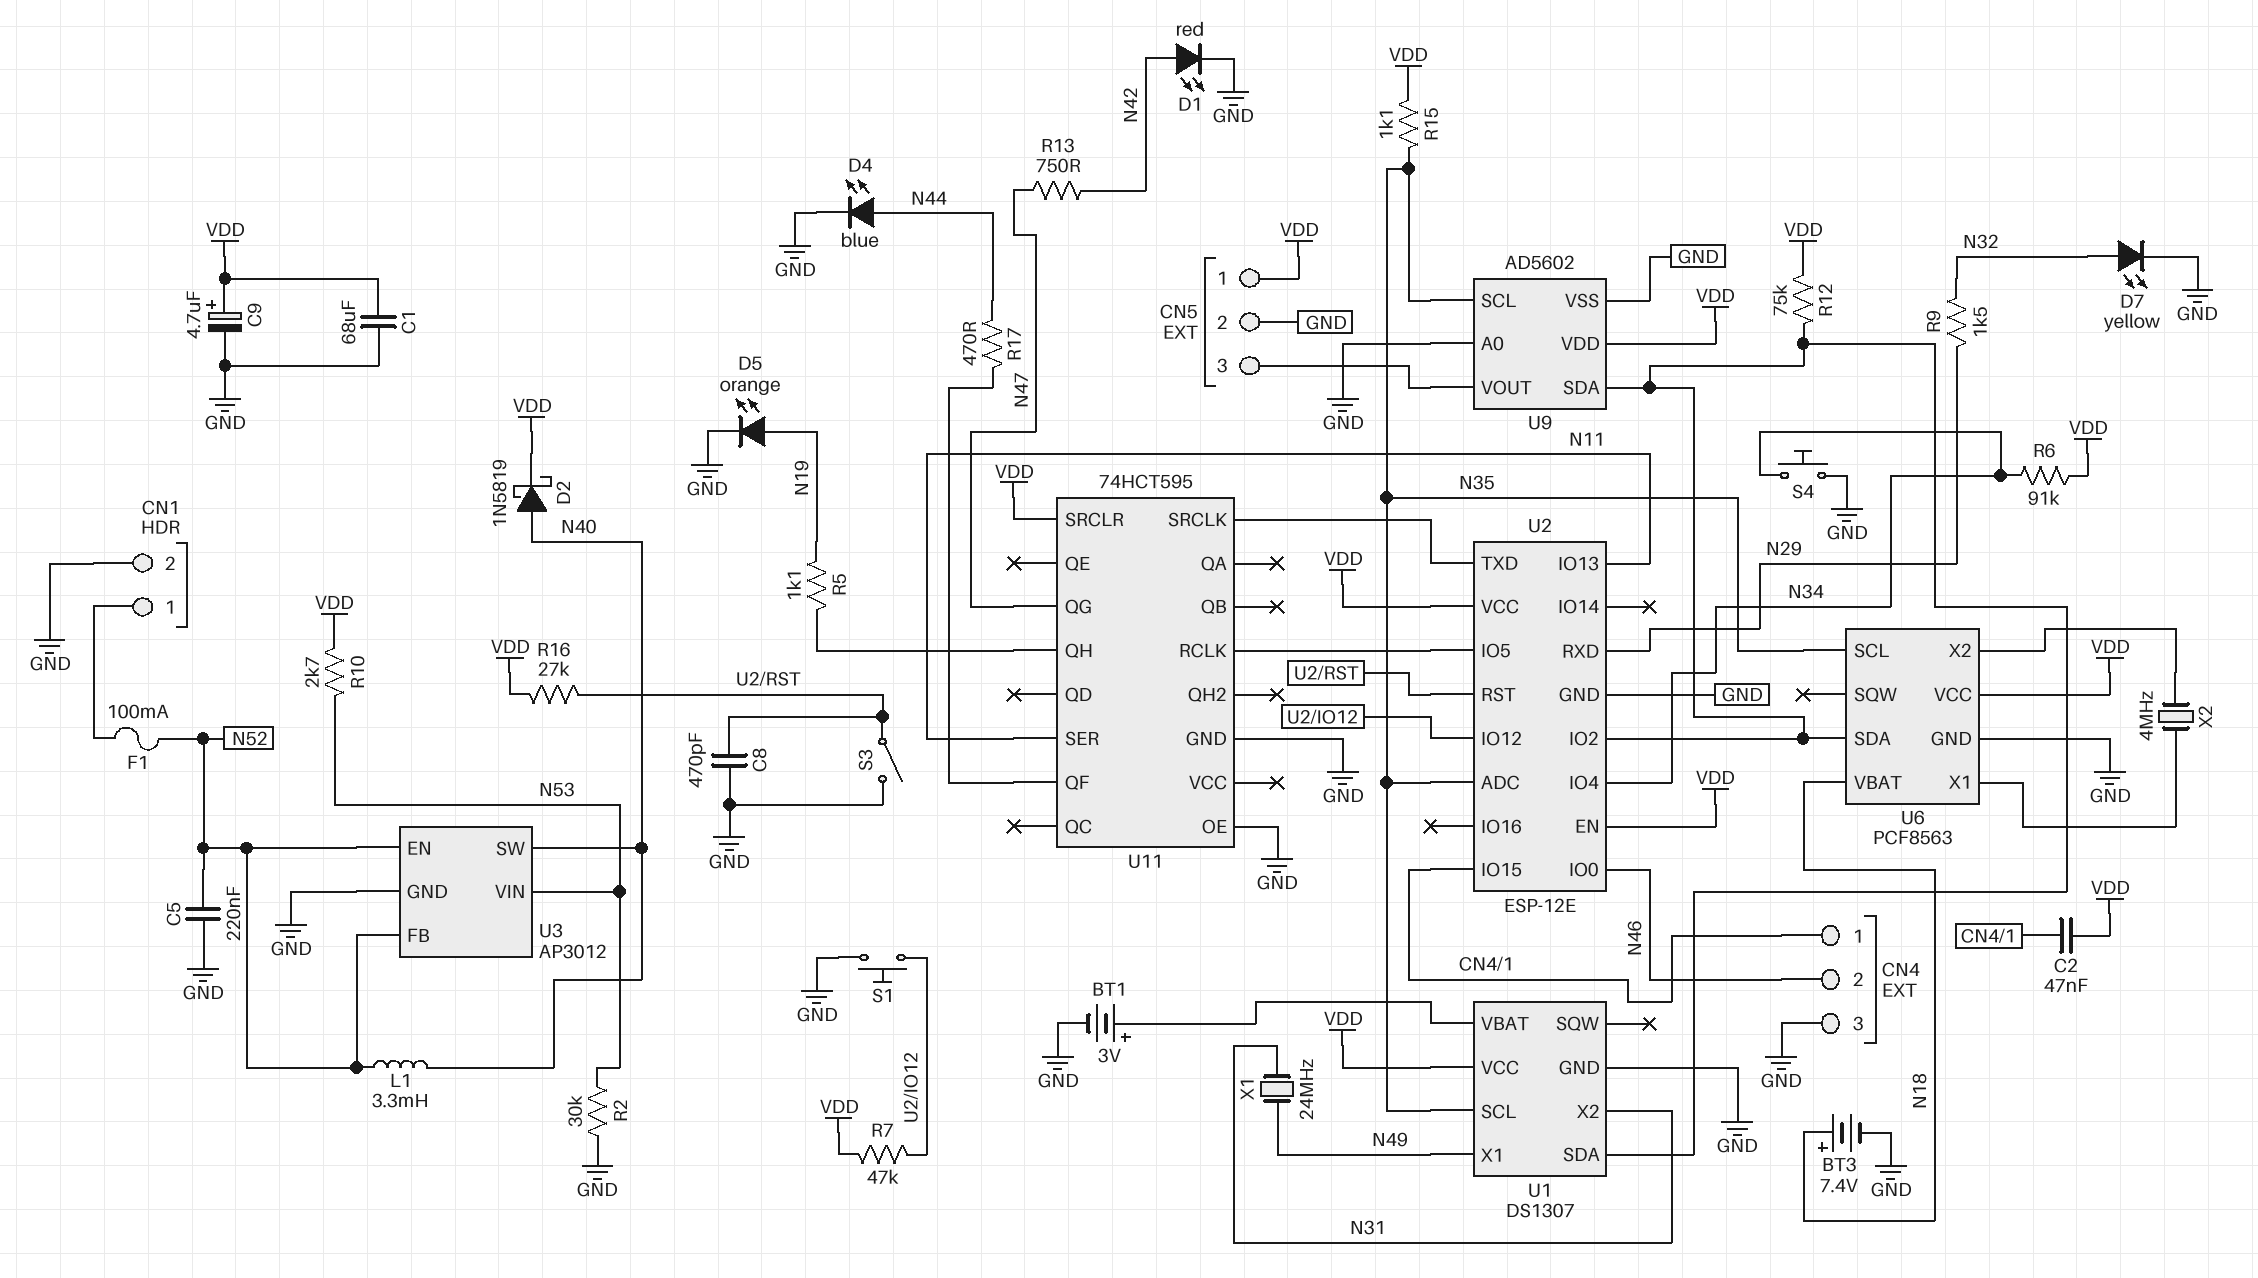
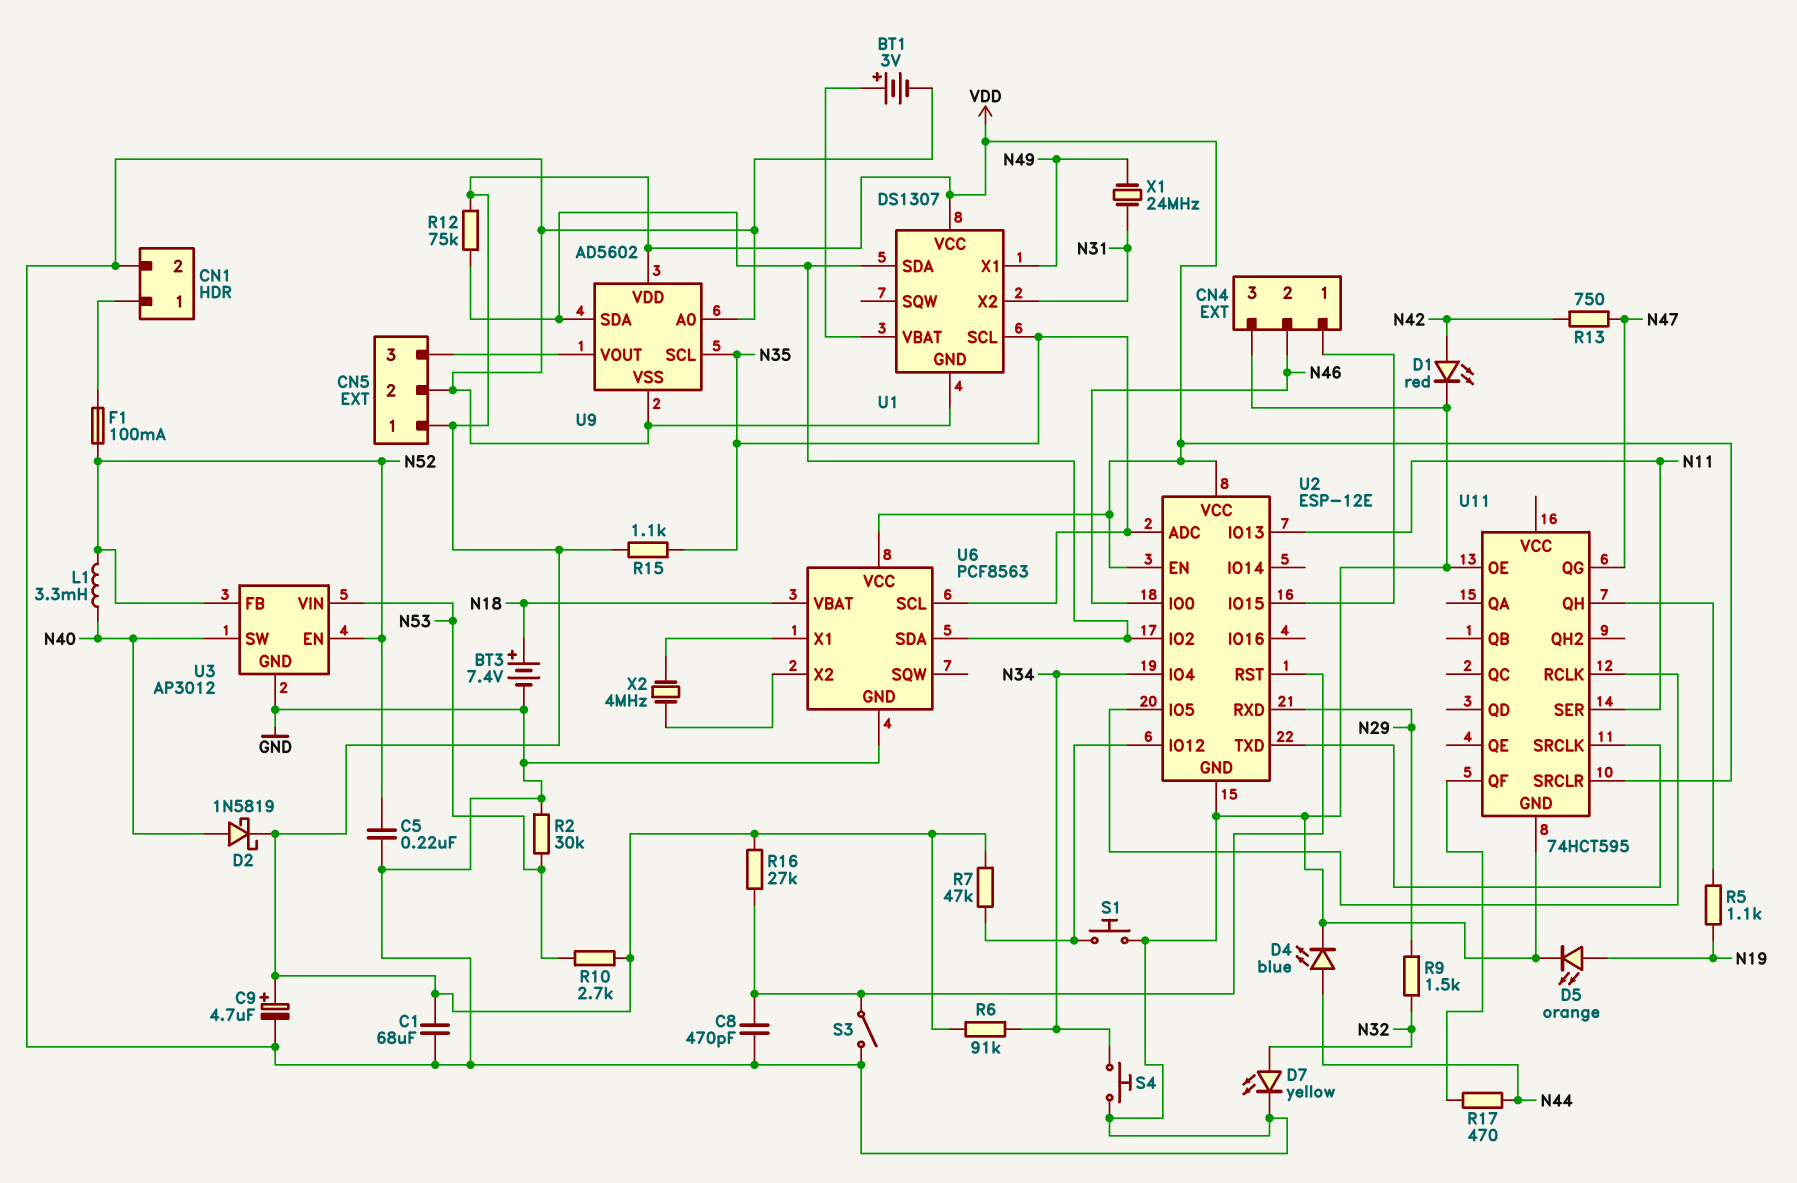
C2: 47nF (CN4/1, VDD) -> none

